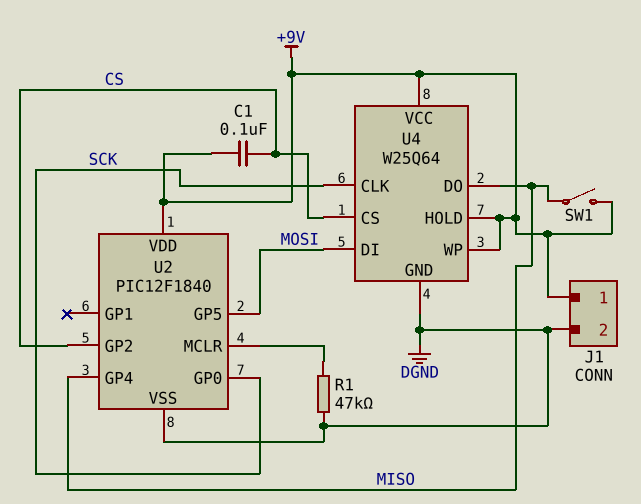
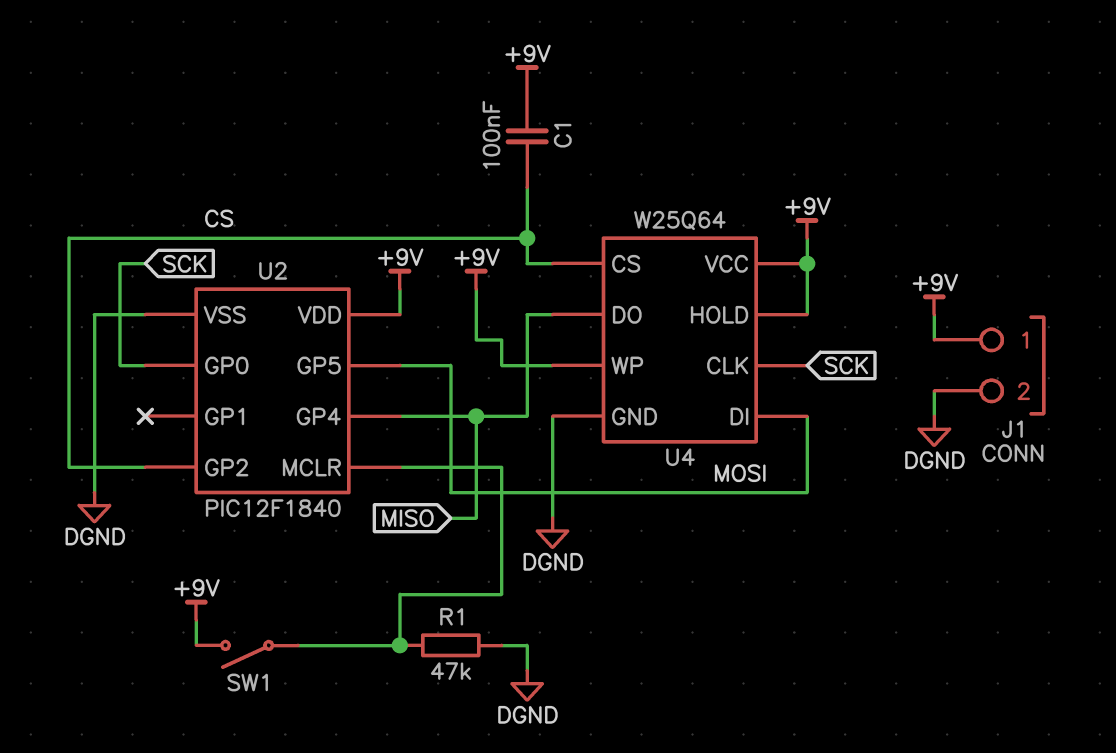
SW1: switch (+9V, MISO) -> switch (+9V, U2/MCLR)

